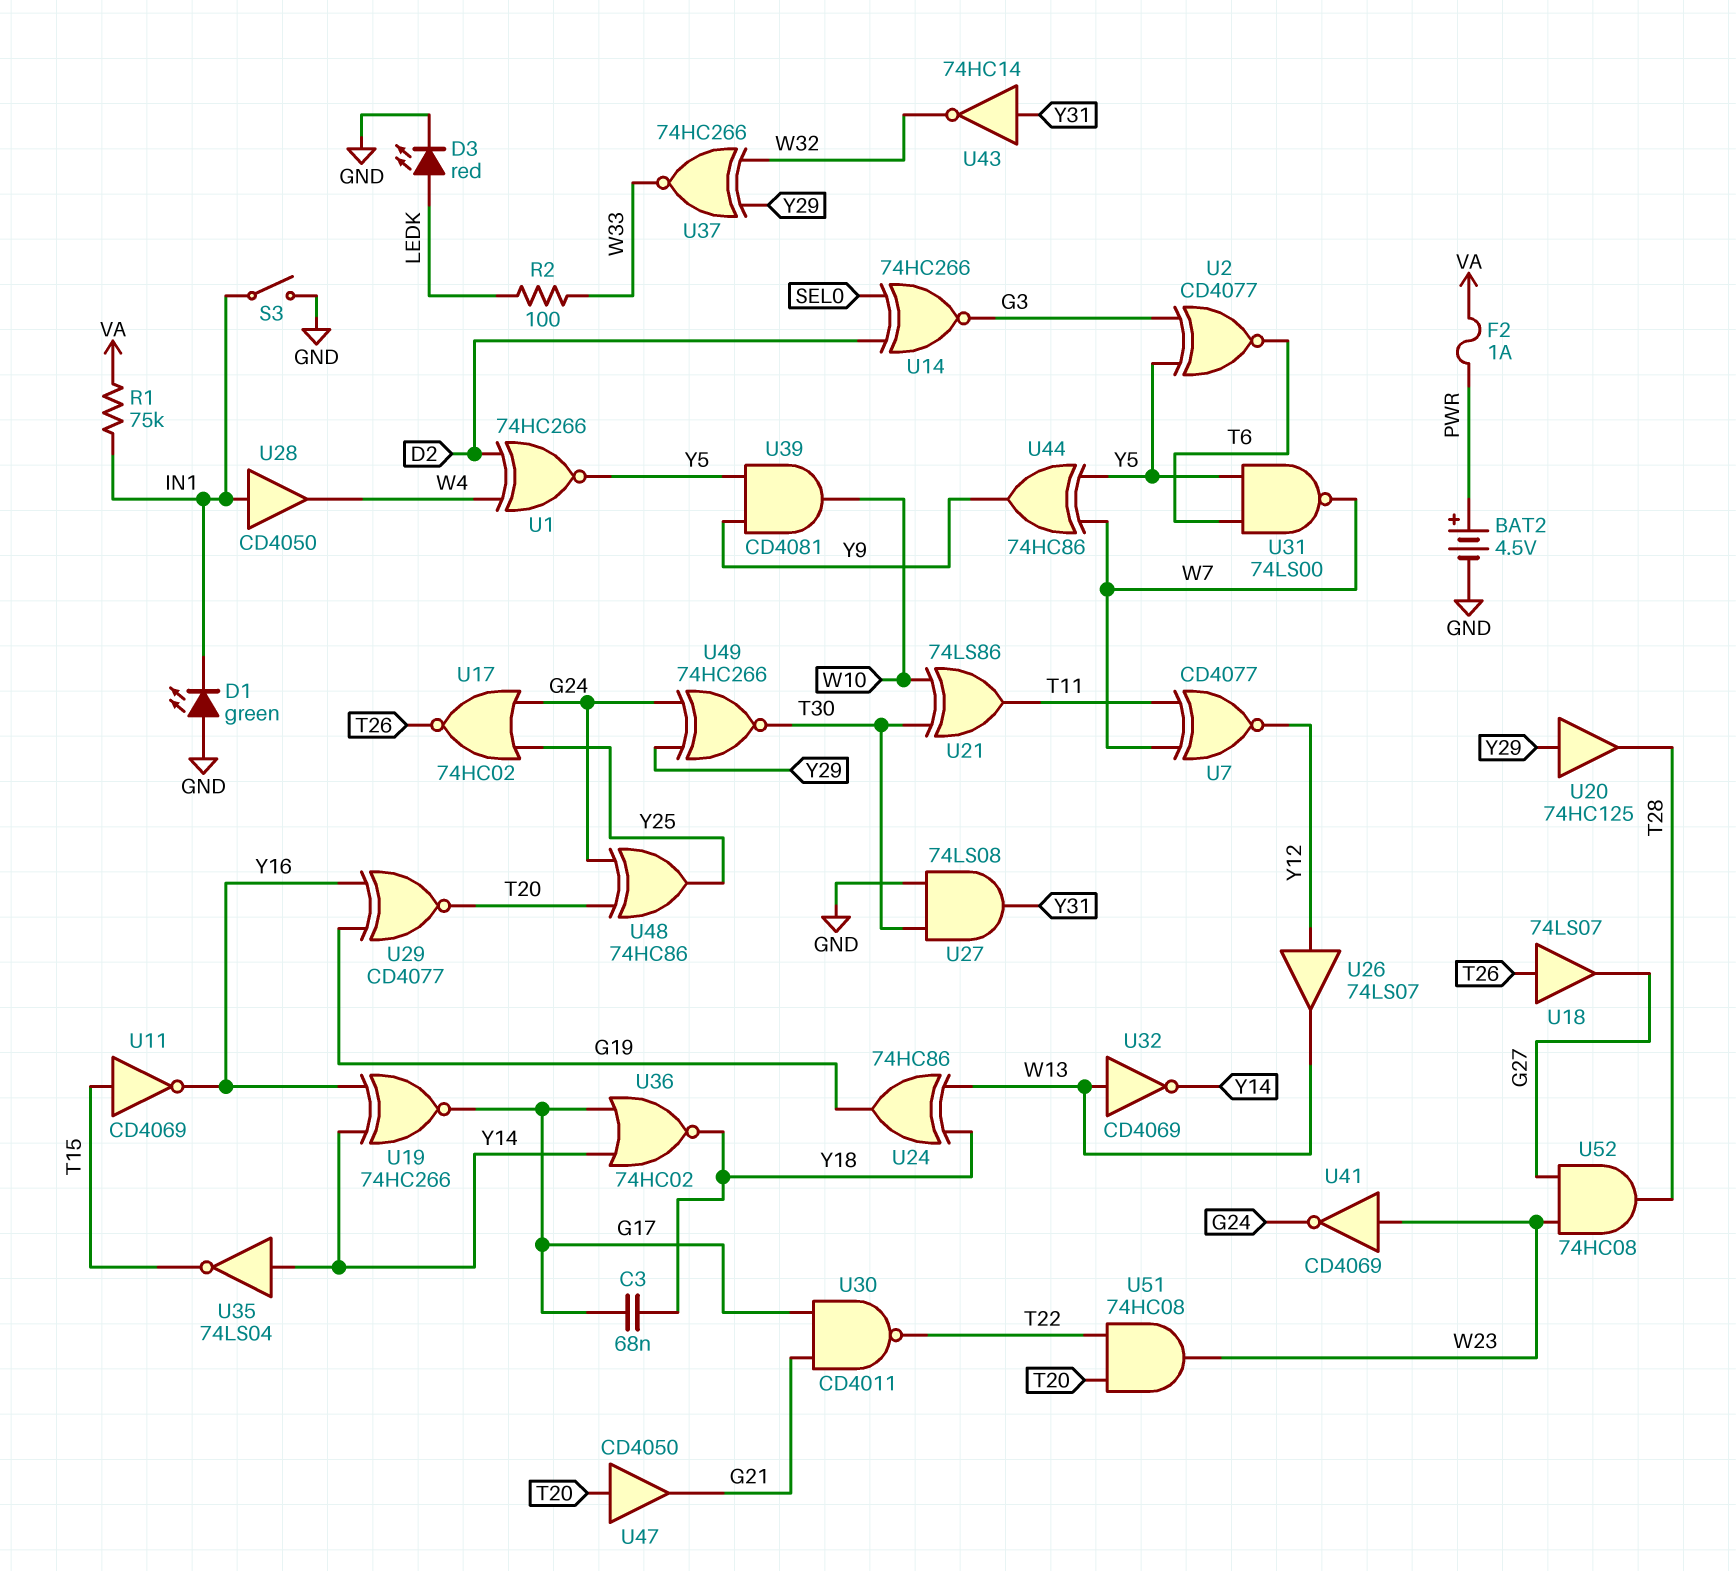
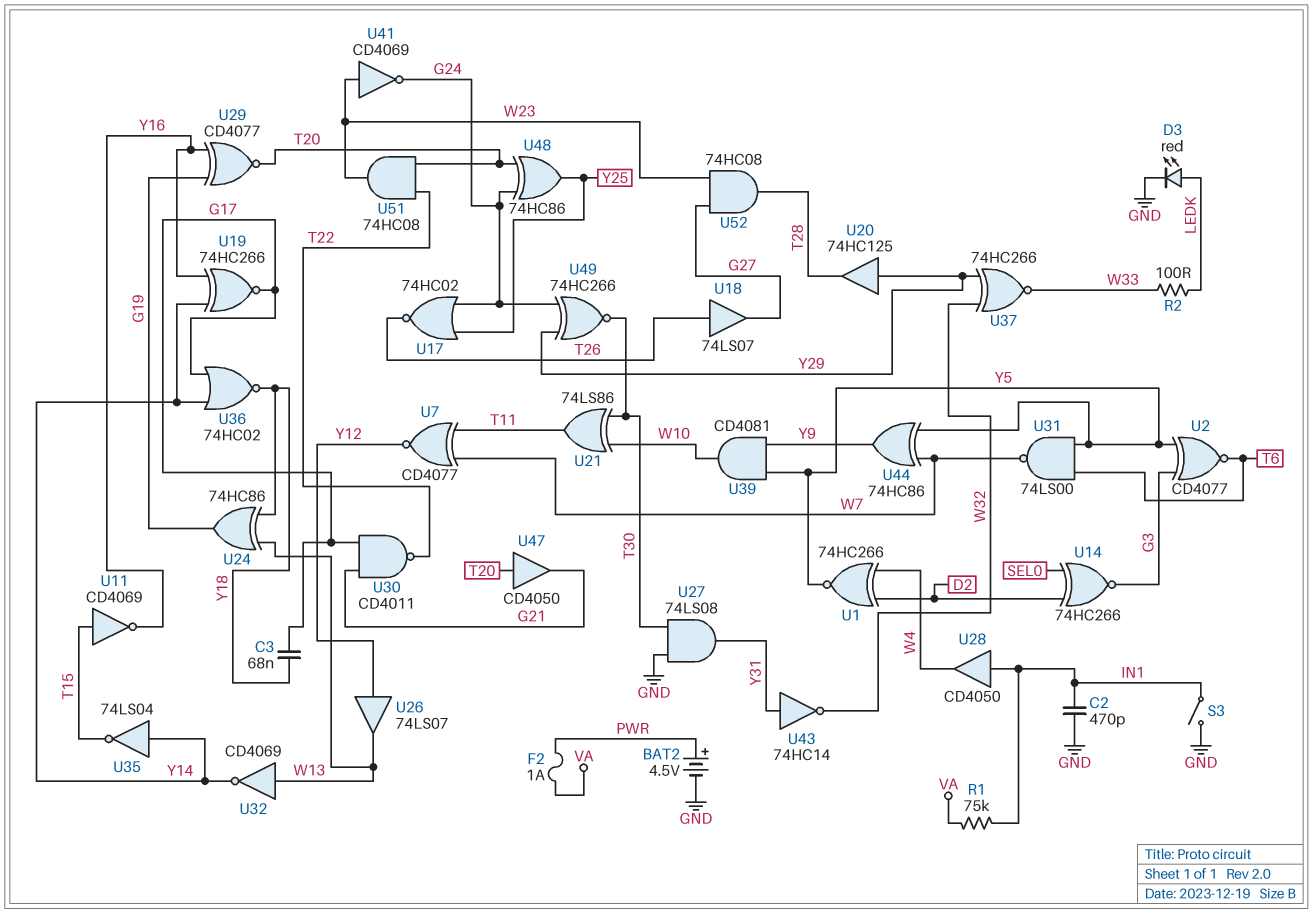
C2: none -> 470pF (GND, IN1)
D1: LED green (A GND, K IN1) -> none

